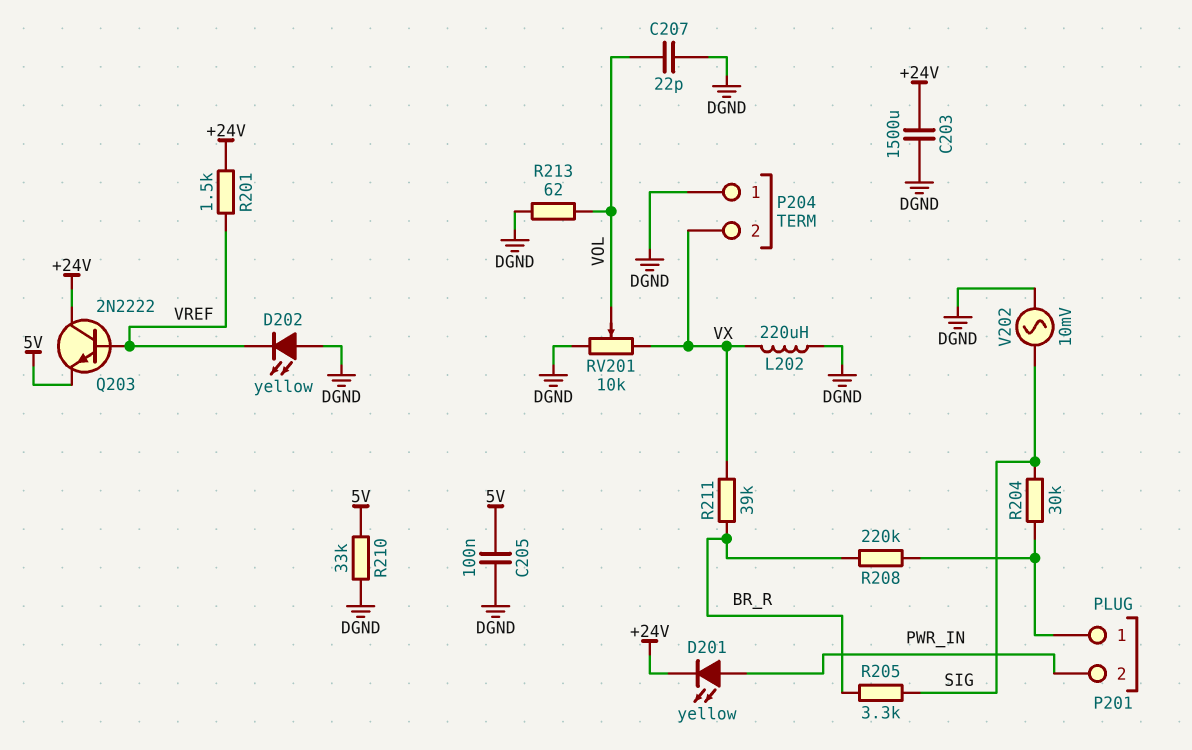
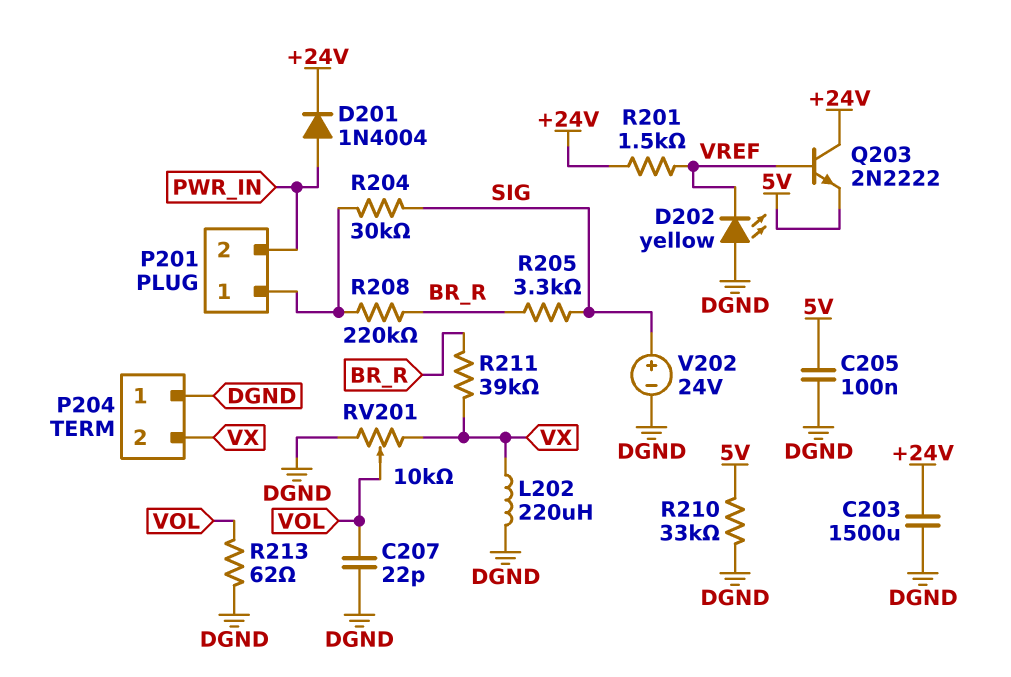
D201: LED yellow (A PWR_IN, K +24V) -> diode 1N4004 (A PWR_IN, K +24V)
V202: AC 10mV (DGND, SIG) -> 24V (plus SIG, minus DGND)

